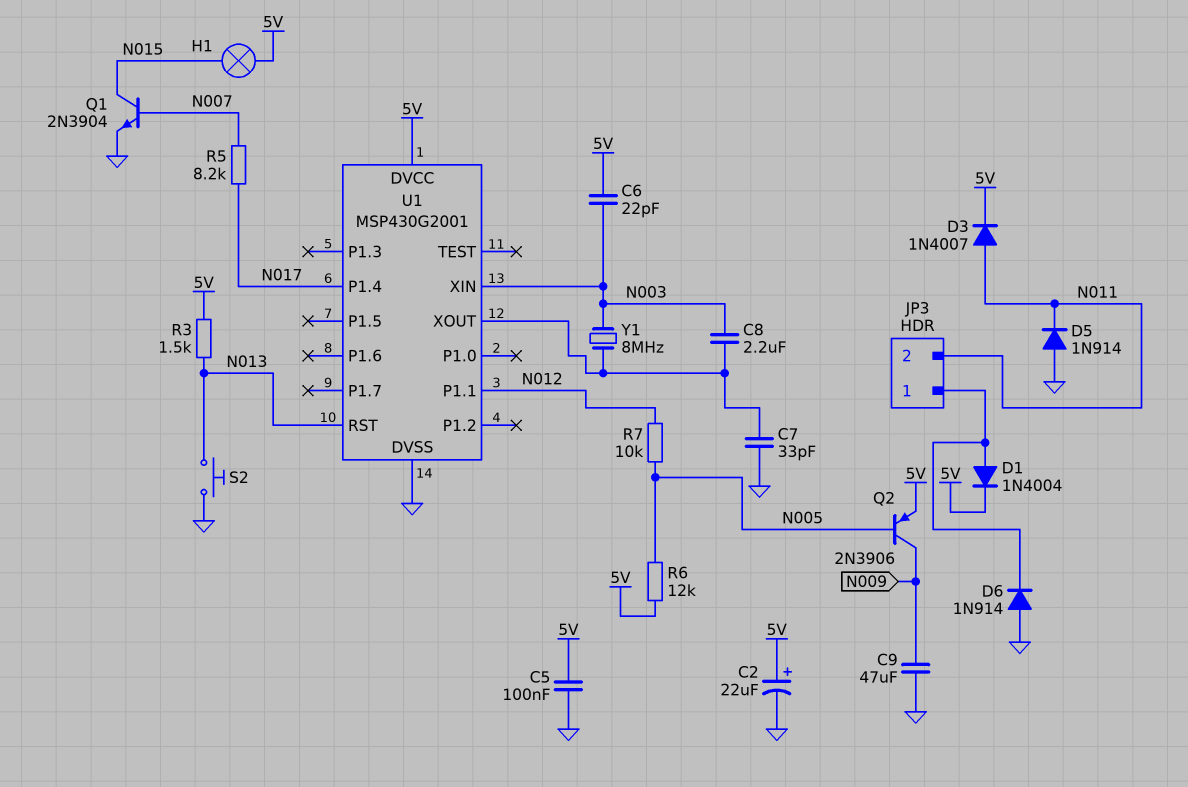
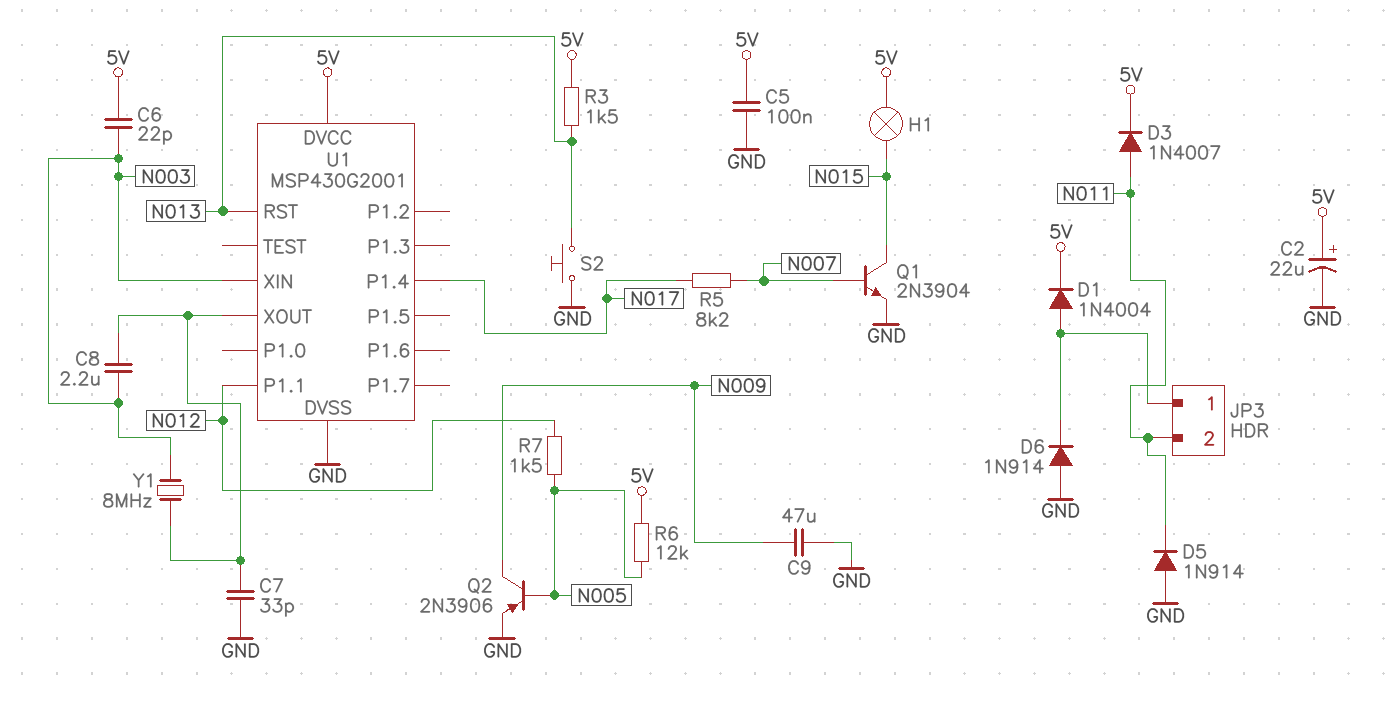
Q2: PNP 2N3906 (B N005, C N009, E 5V) -> PNP 2N3906 (B N005, C N009, E GND)
R7: 10k (N005, N012) -> 1.5k (N005, N012)

